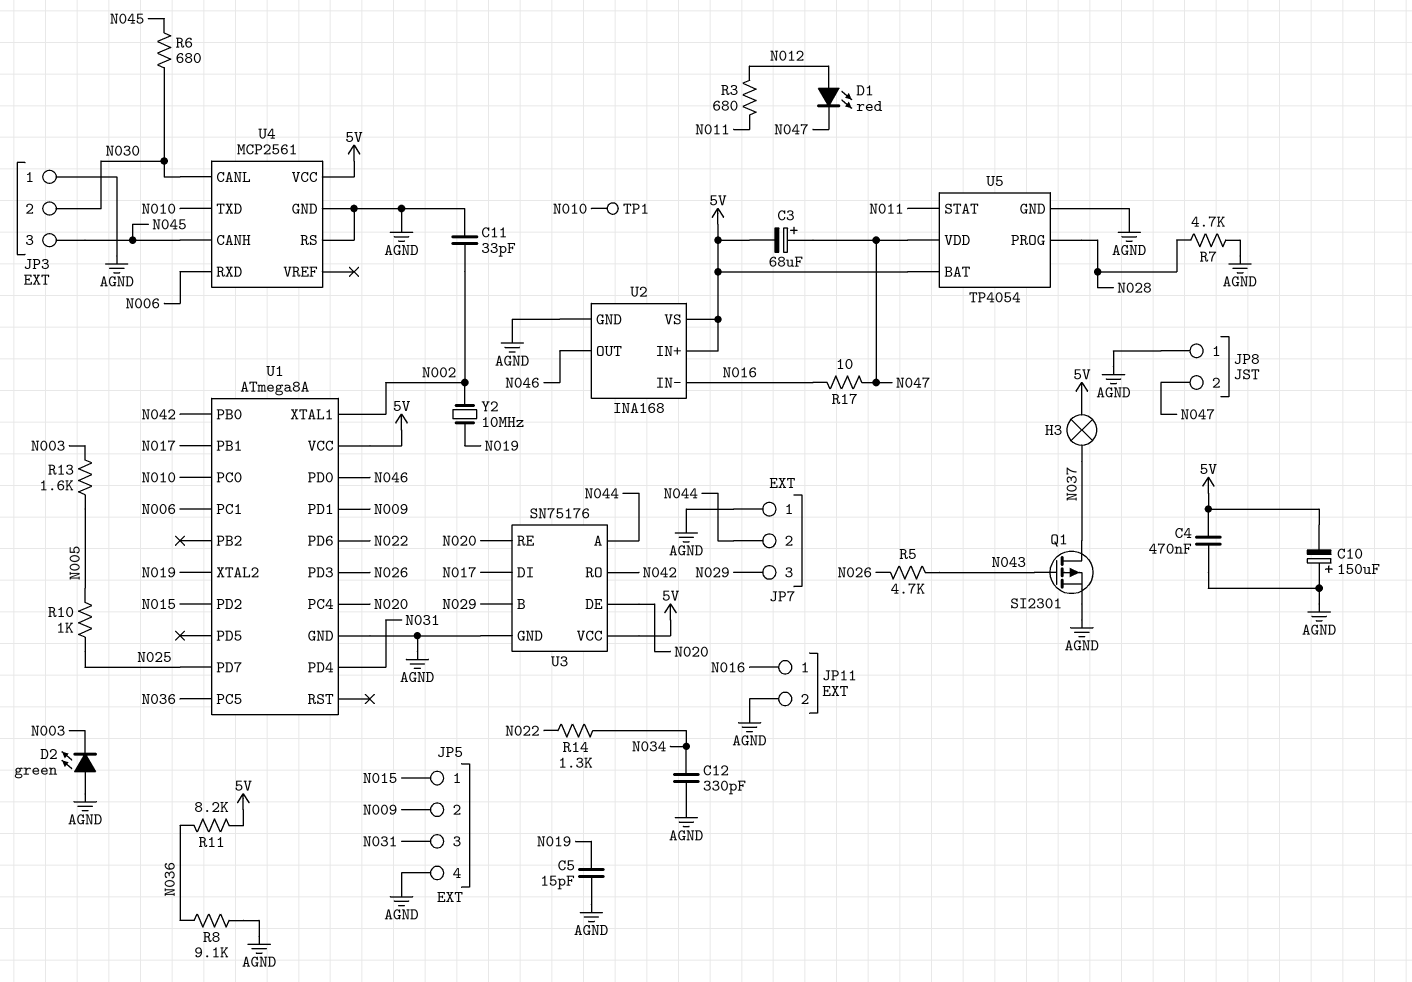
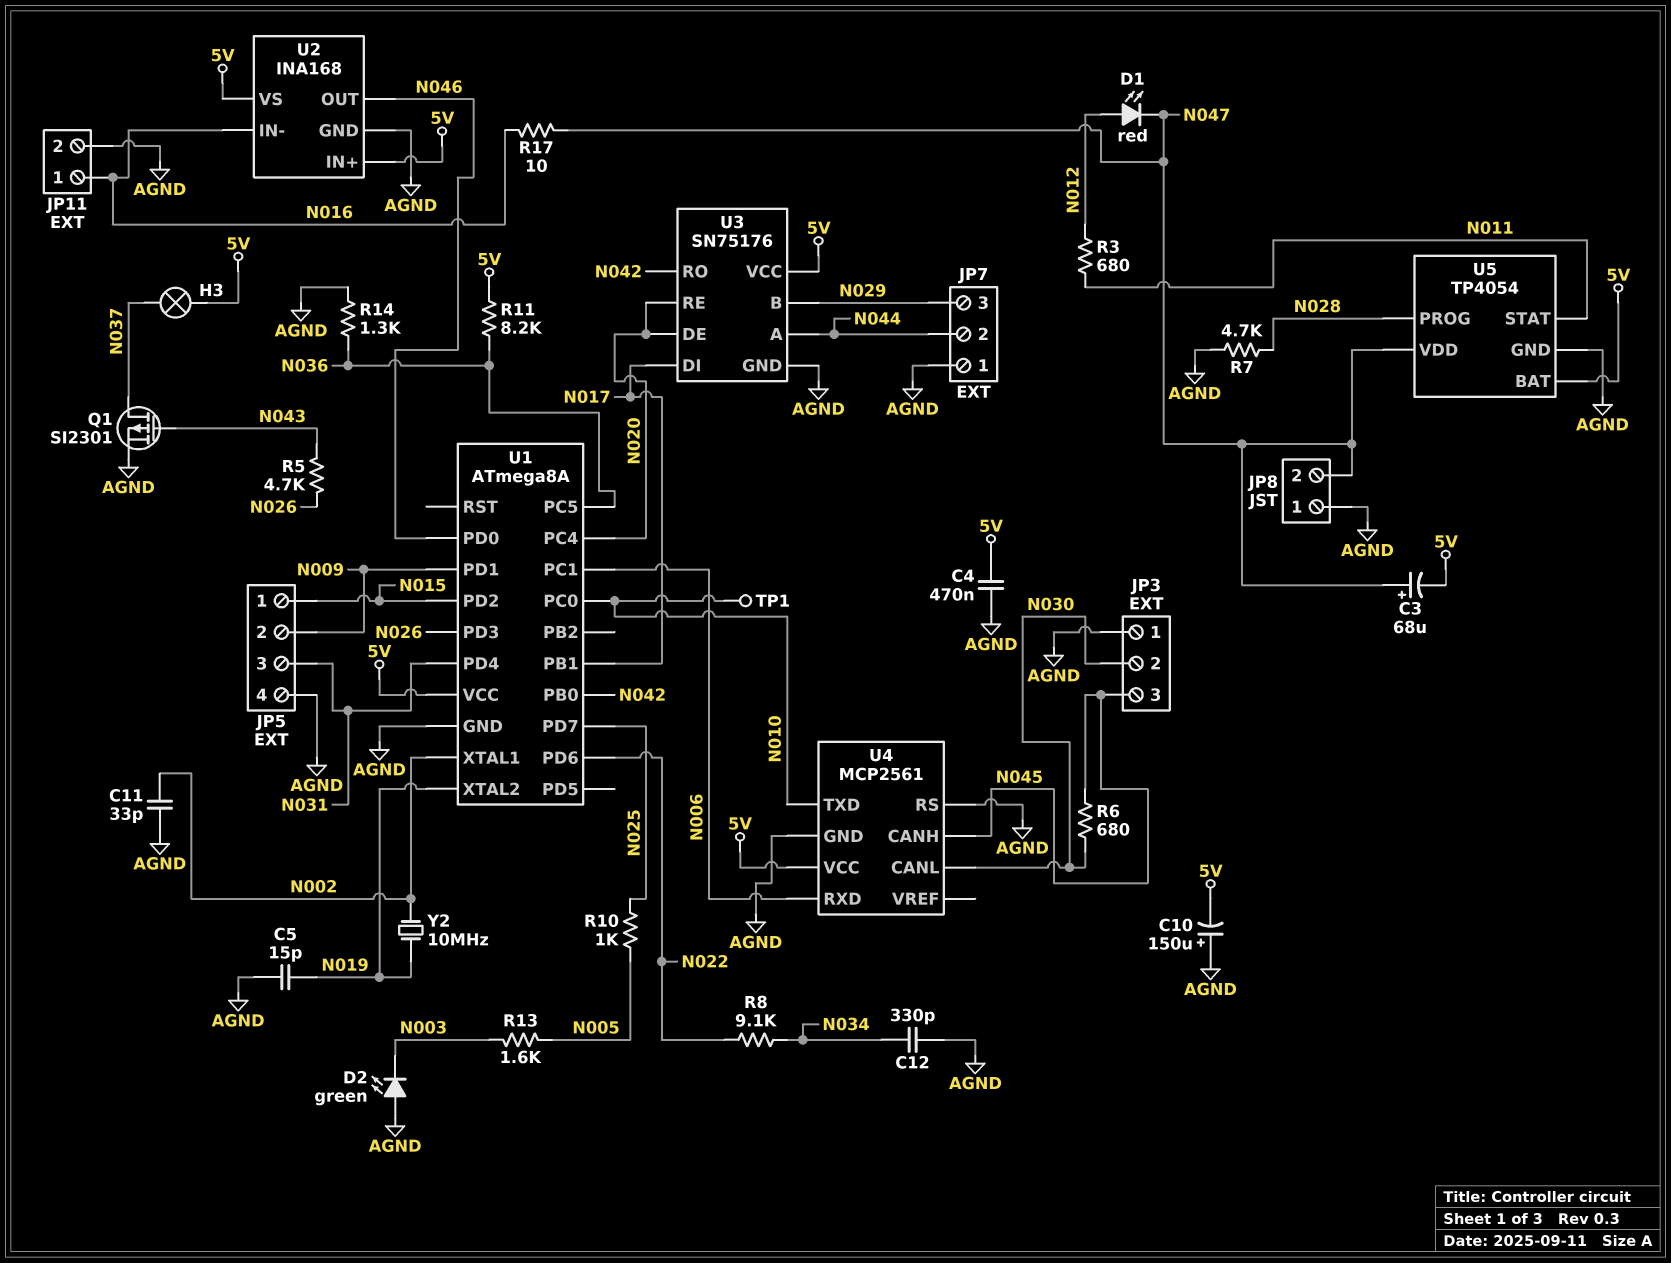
R8: 9.1k (AGND, N036) -> 9.1k (N022, N034)
R14: 1.3k (N022, N034) -> 1.3k (AGND, N036)

